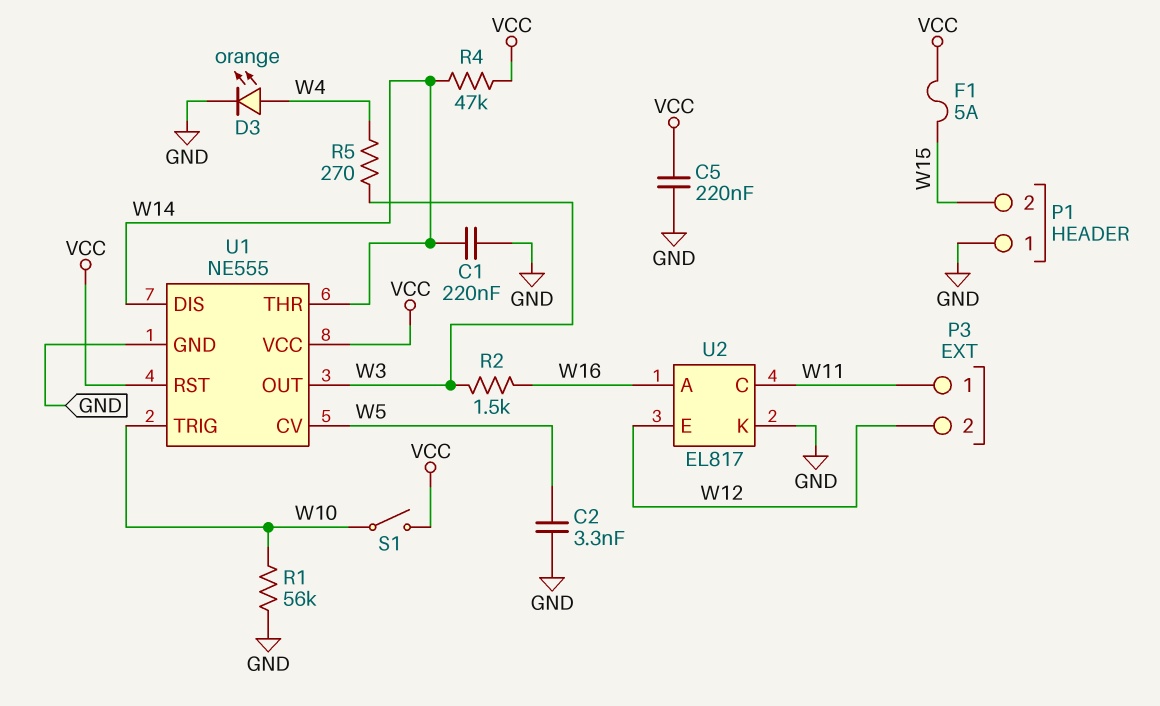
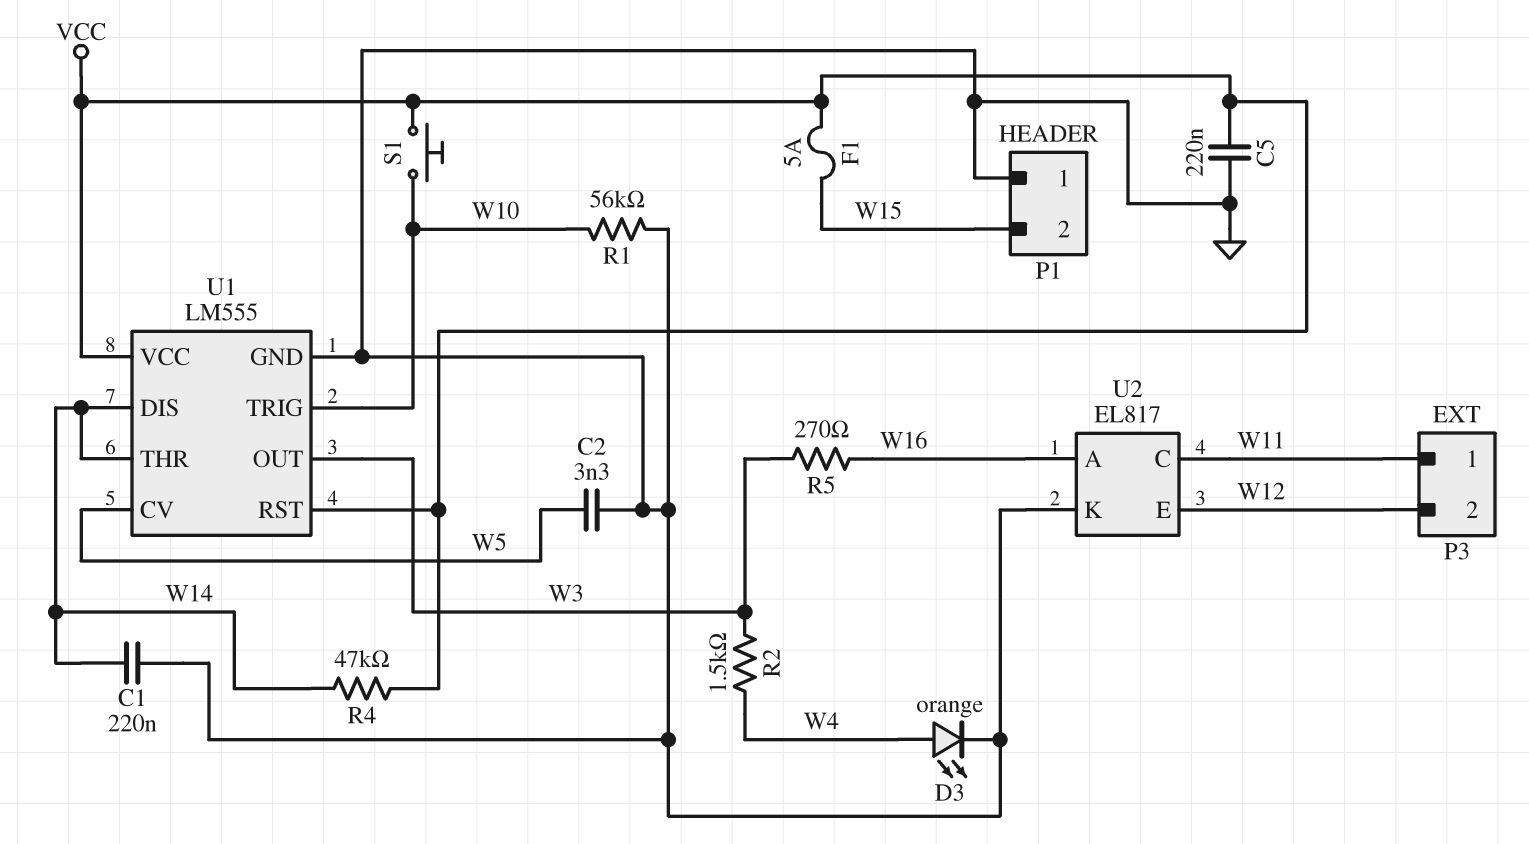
R2: 1.5k (W3, W16) -> 1.5k (W3, W4)
R5: 270 (W3, W4) -> 270 (W3, W16)
S1: switch (VCC, W10) -> button (VCC, W10)
U1: NE555 -> LM555

